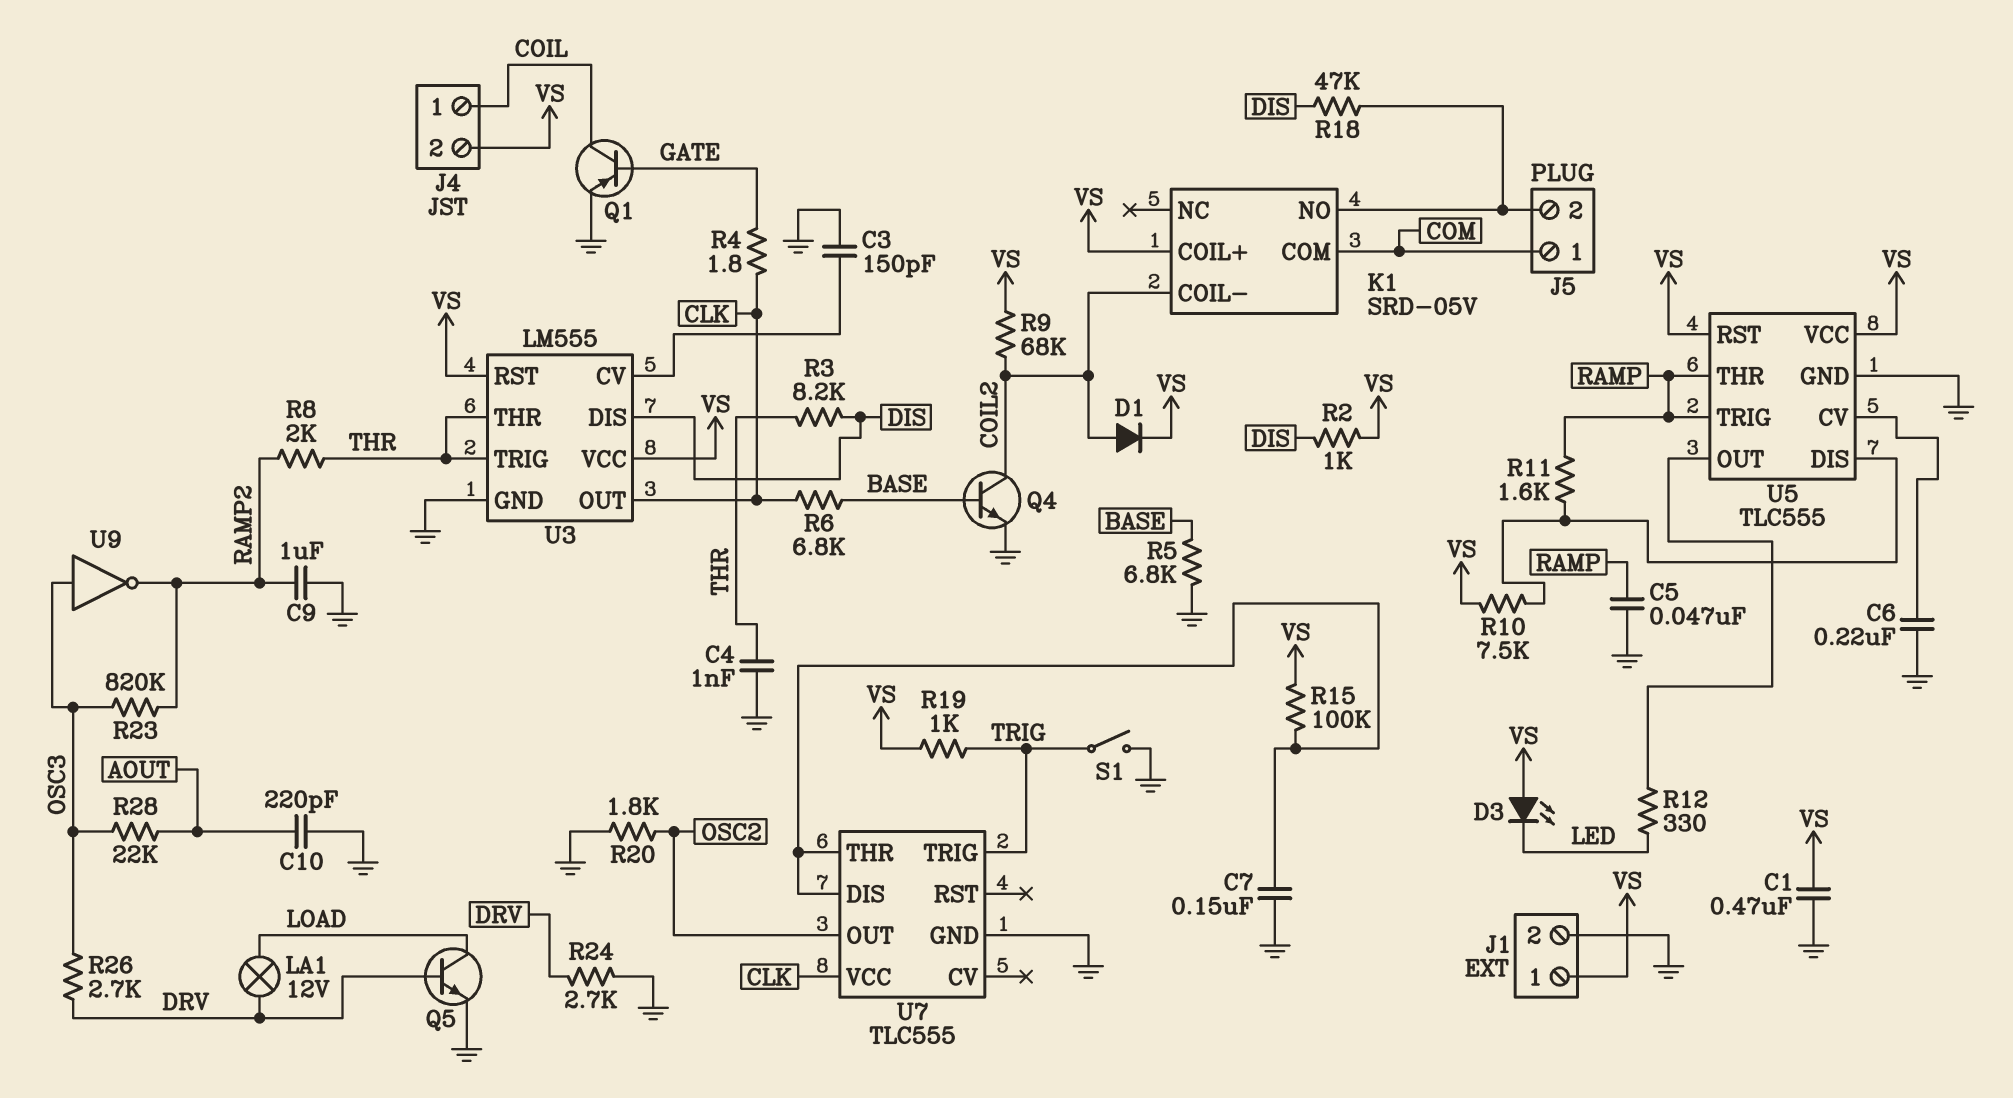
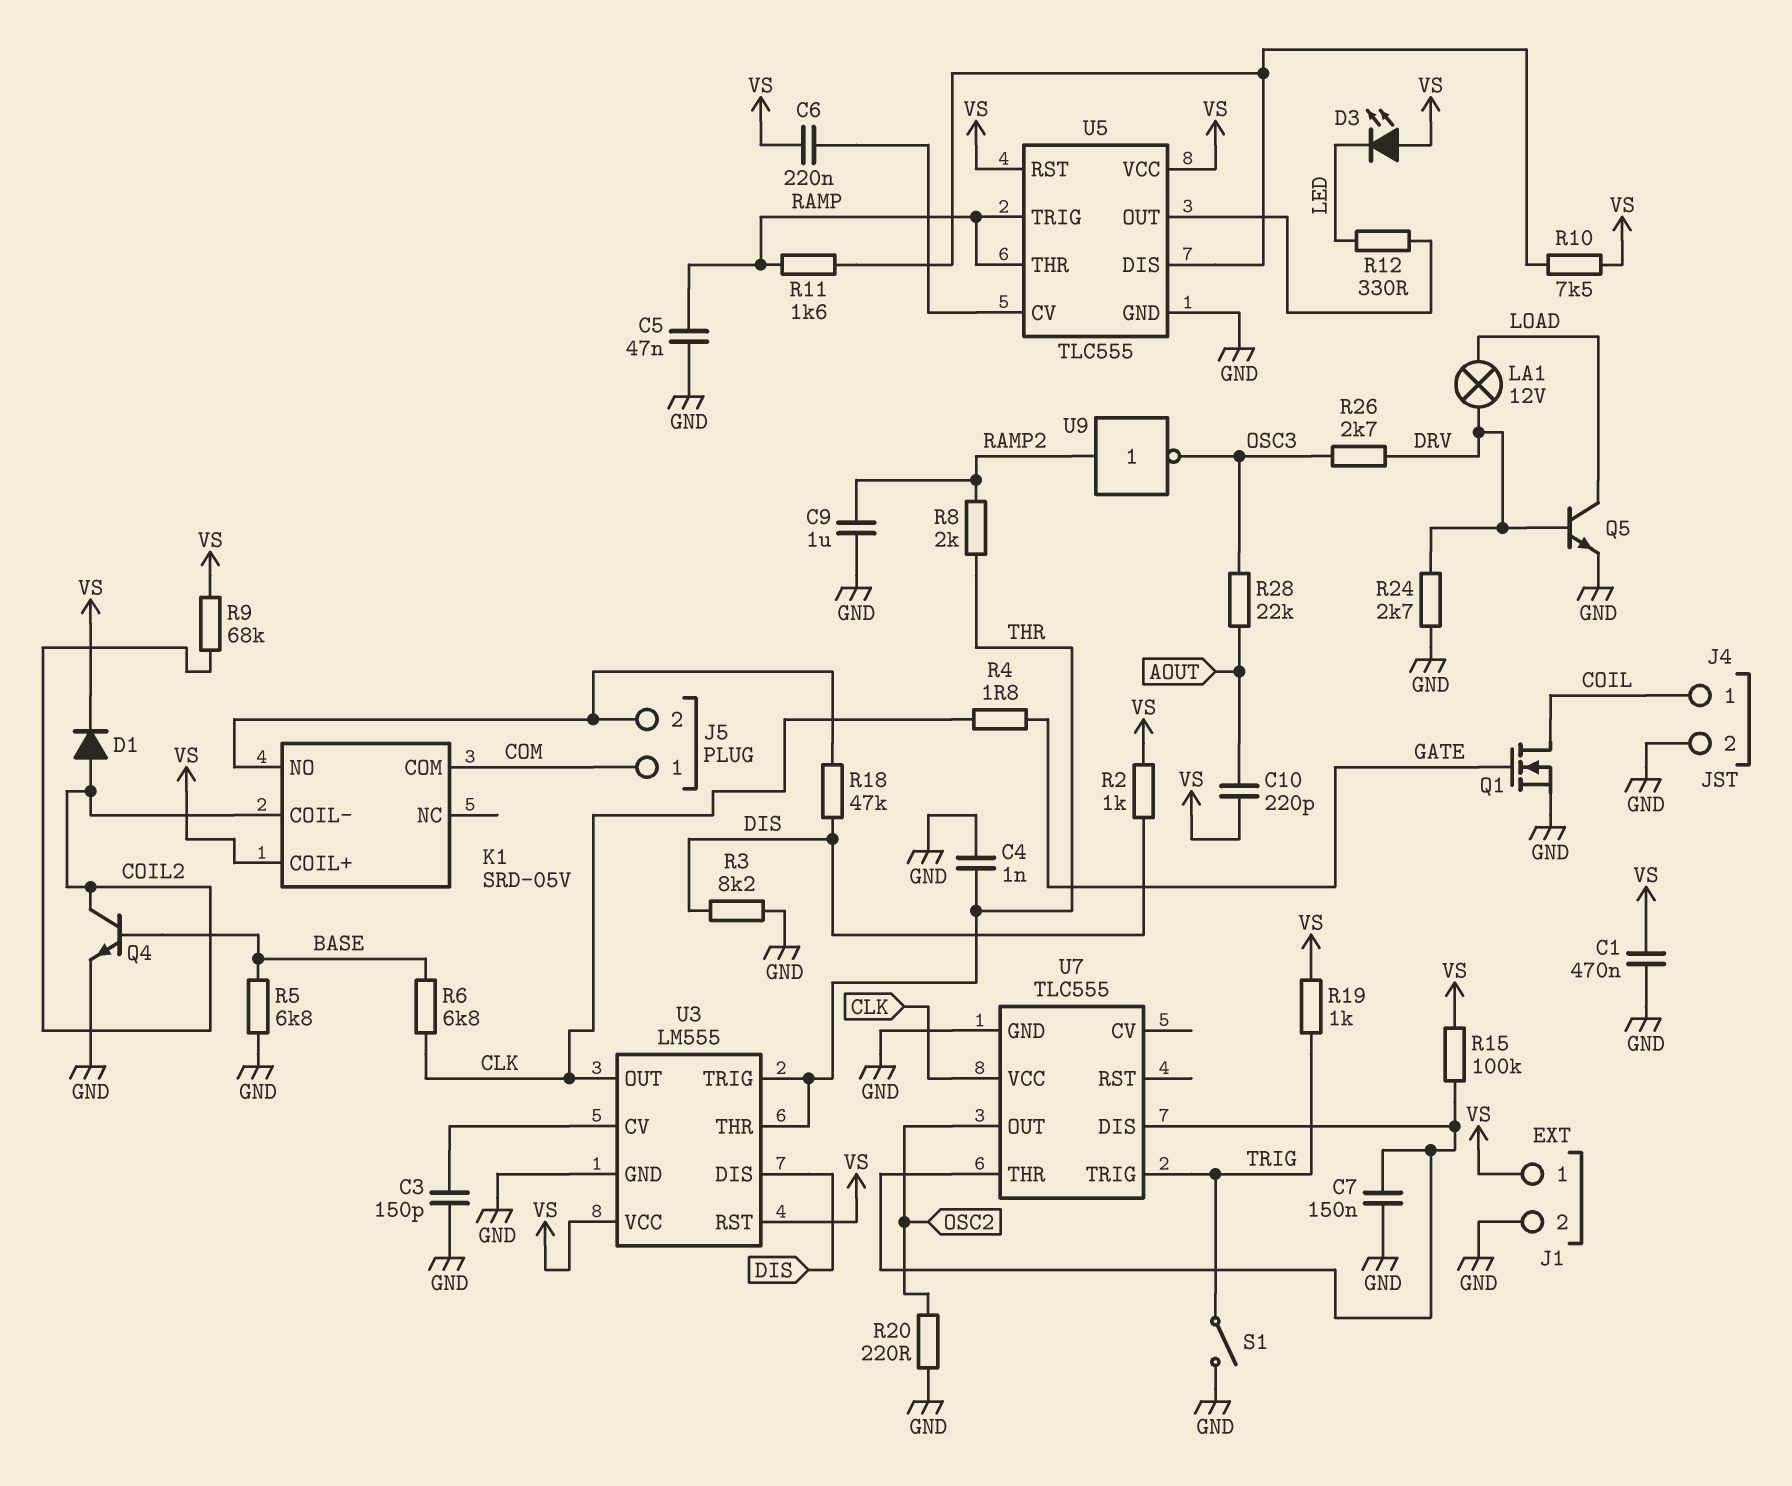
C6: 220nF (GND, U5/CV) -> 220nF (U5/CV, VS)
C10: 220pF (AOUT, GND) -> 220pF (AOUT, VS)
J4 pin 2: VS -> GND
Q1: PNP (B GATE, C COIL, E GND) -> NMOS (G GATE, D COIL, S GND)
R3: 8.2k (DIS, THR) -> 8.2k (DIS, GND)
R20: 1.8k (GND, OSC2) -> 220 (GND, OSC2)
R23: 820k (OSC3, RAMP2) -> none
U9: NOT (in OSC3, out RAMP2) -> NOT (in RAMP2, out OSC3)

